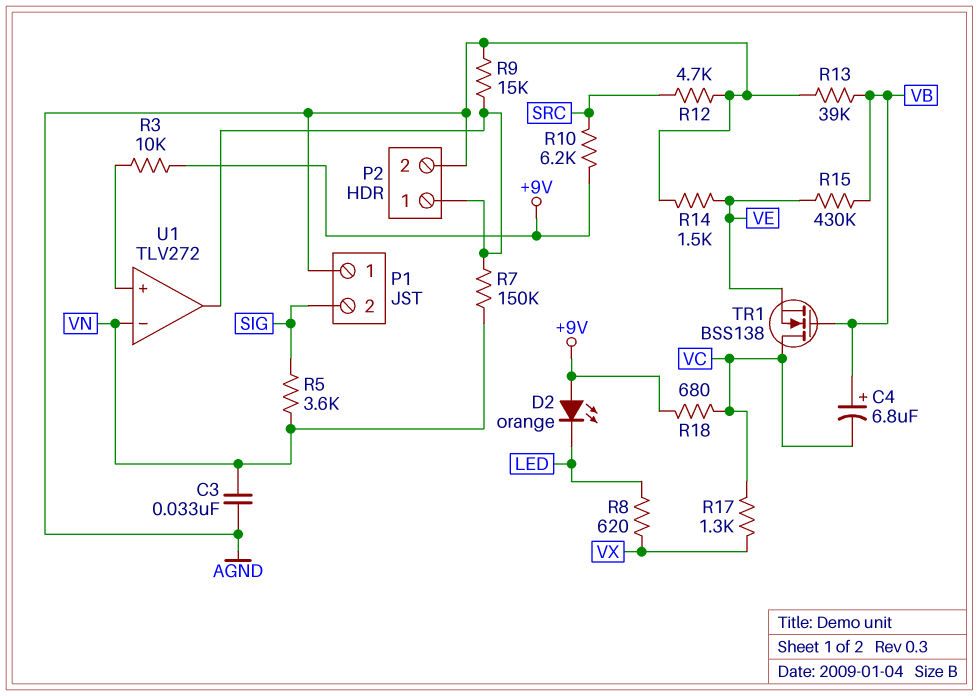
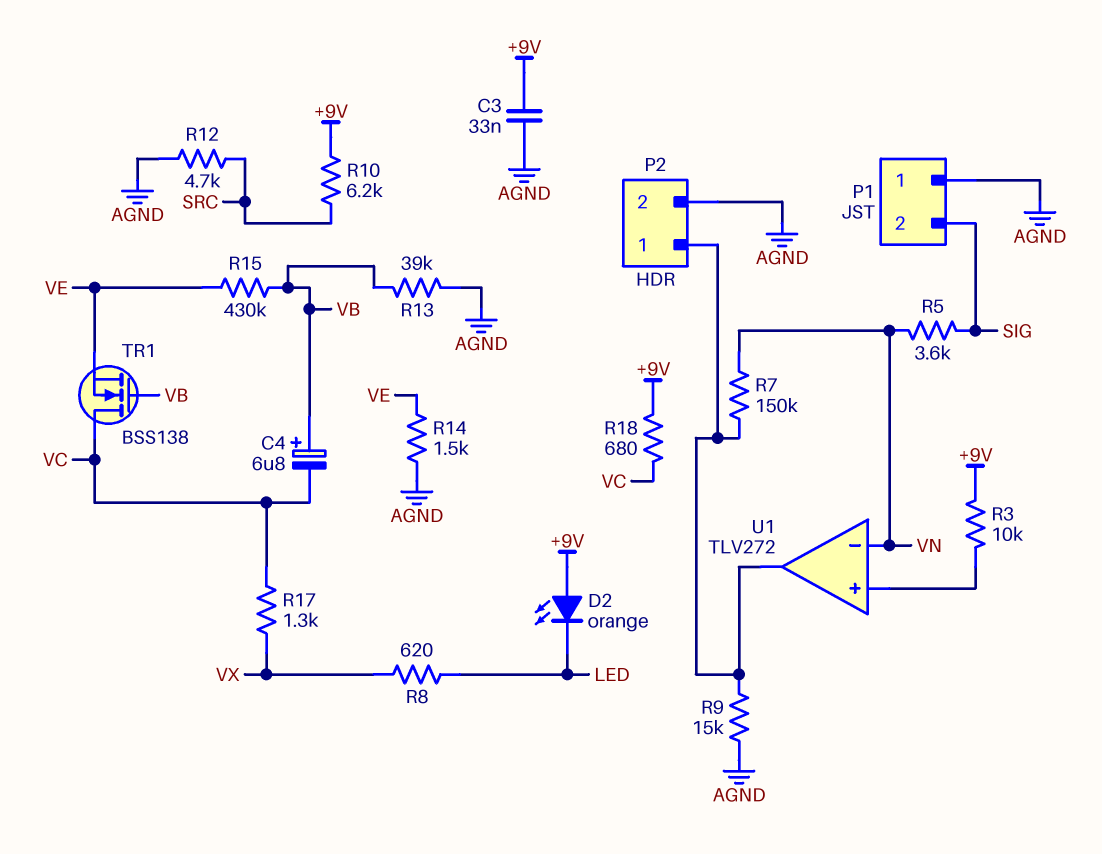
C3: 33nF (AGND, VN) -> 33nF (+9V, AGND)

